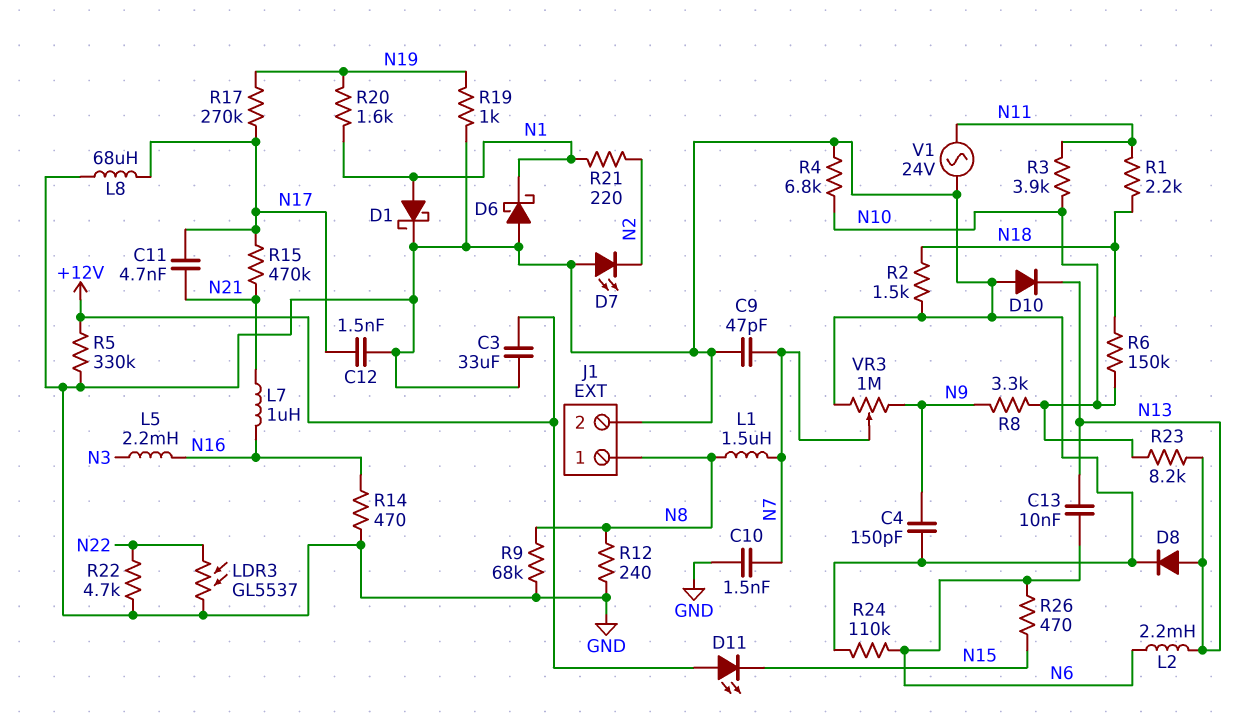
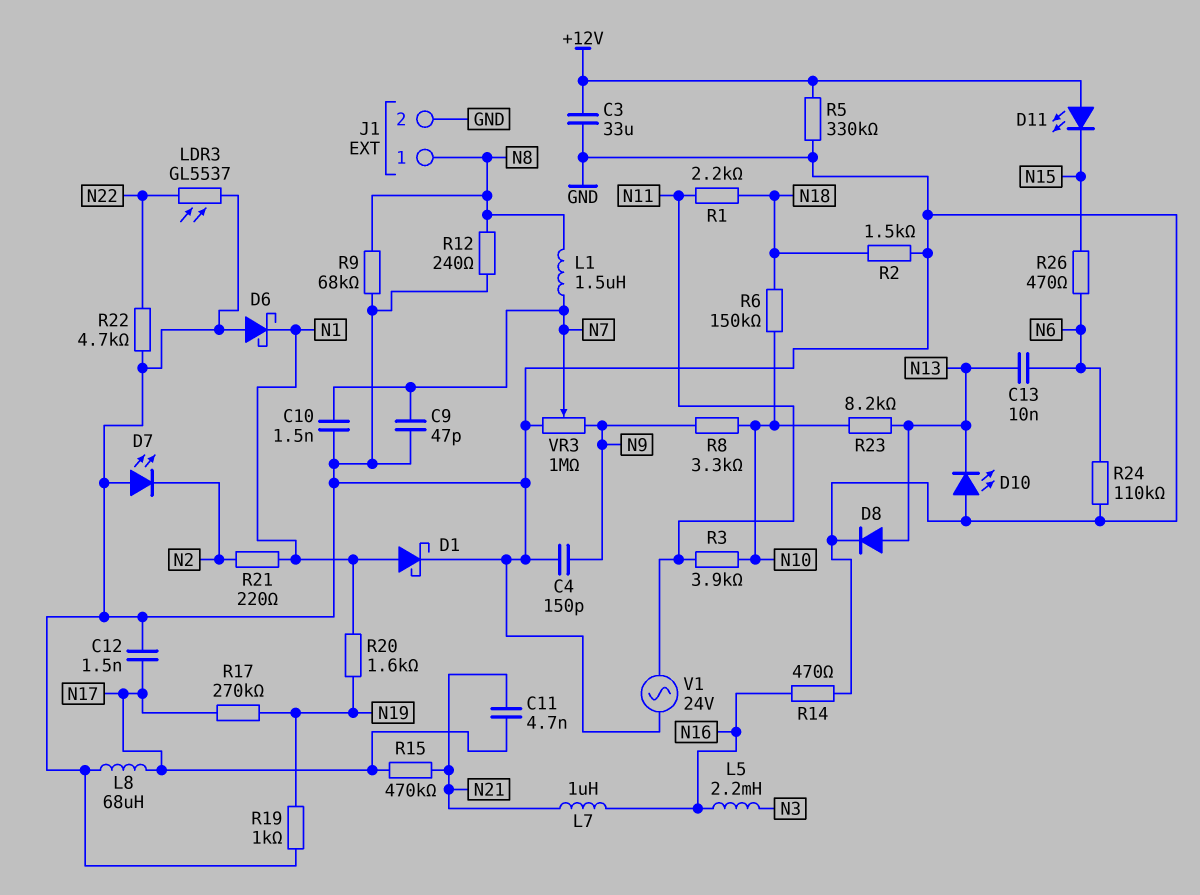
D10: diode (A GND, K N13) -> LED (A GND, K N13)
L2: 2.2mH (N6, N13) -> none
R4: 6.8k (GND, N10) -> none

